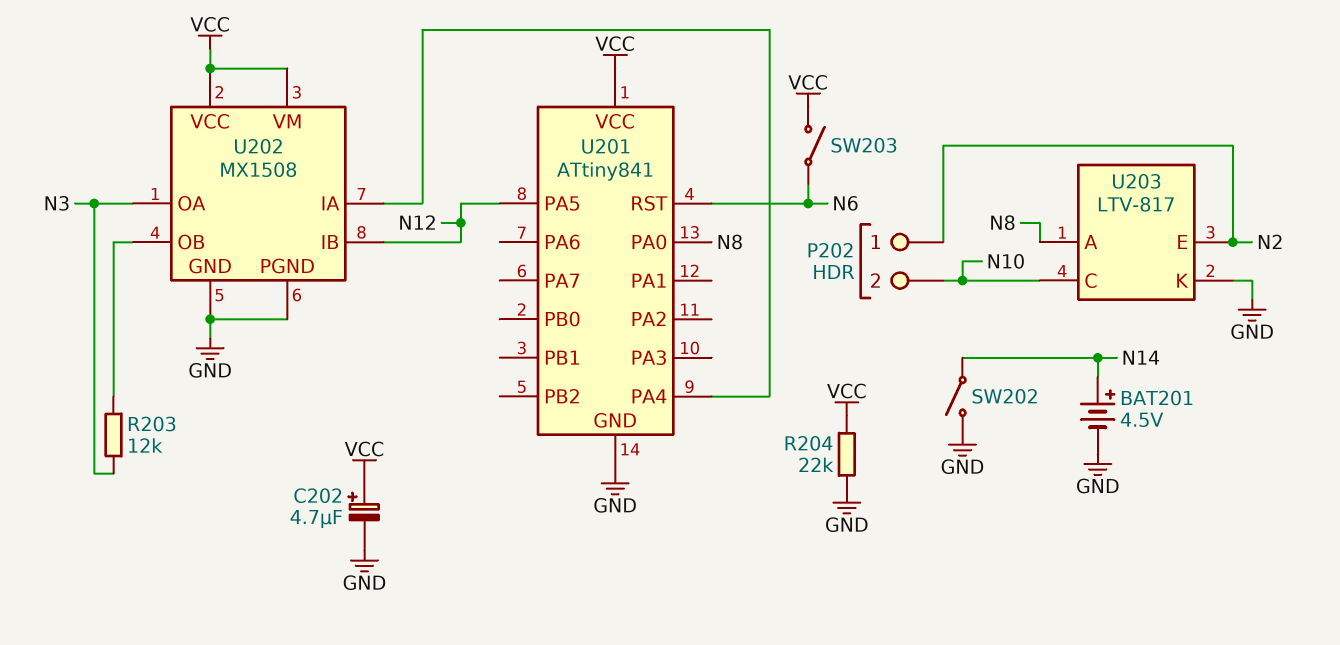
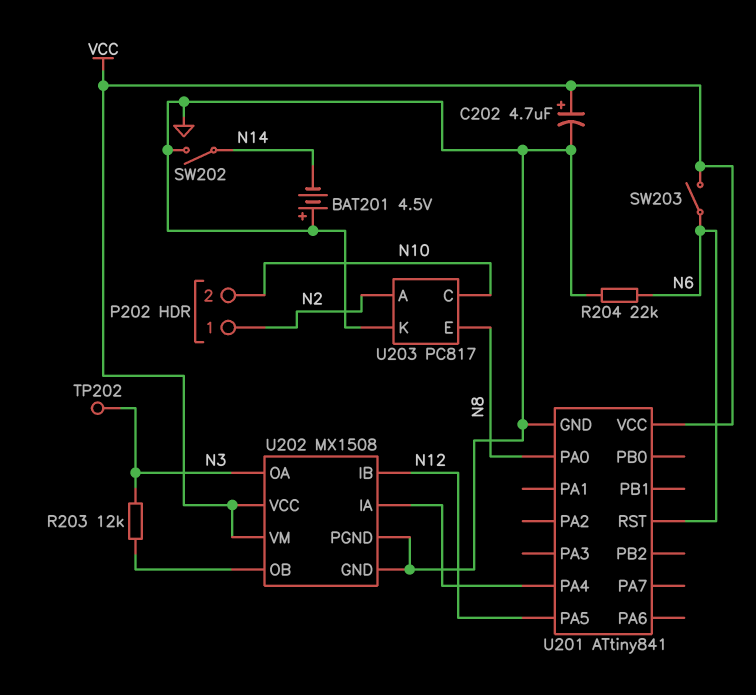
BAT201: 4.5V (plus N14, minus GND) -> 4.5V (plus GND, minus N14)
R204: 22k (GND, VCC) -> 22k (GND, N6)
TP202: none -> test point (N3)
U203: LTV-817 -> PC817
U203 pin A: N8 -> N2
U203 pin E: N2 -> N8

